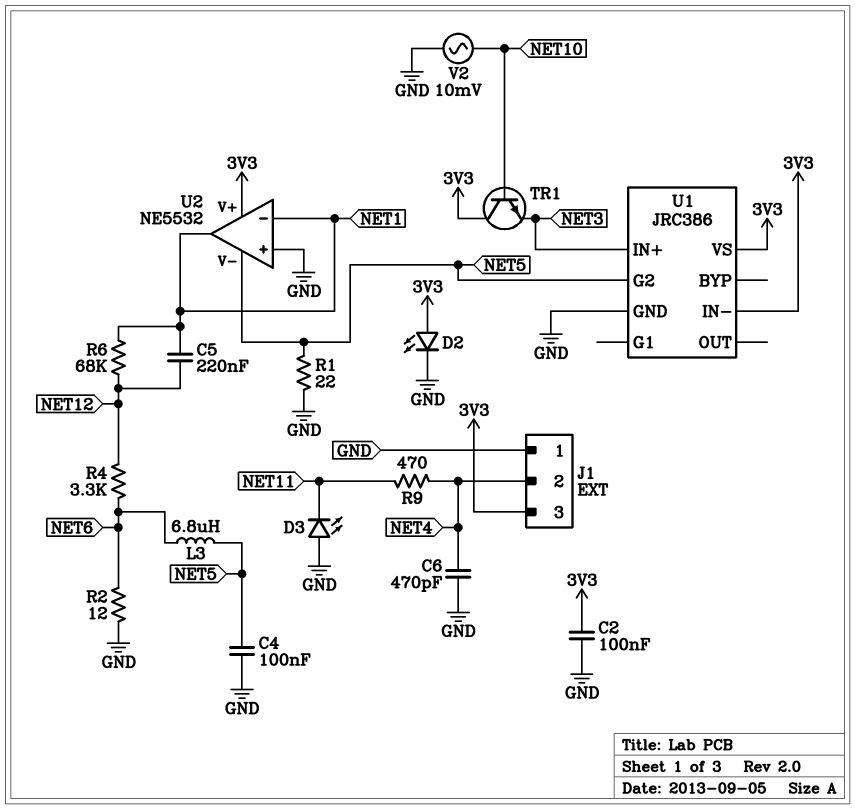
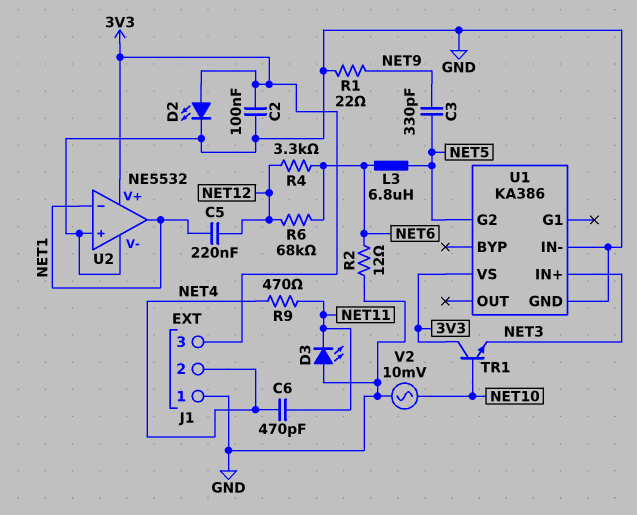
C3: none -> 330pF (NET5, NET9)
C4: 100nF (GND, NET5) -> none
C6: 470pF (GND, NET4) -> 470pF (NET4, NET11)
R1: 22 (GND, NET5) -> 22 (GND, NET9)
R6: 68k (NET1, NET12) -> 68k (NET6, NET12)
U1: JRC386 -> KA386
U1 pin IN-: 3V3 -> GND
U2 pin V-: NET5 -> GND

